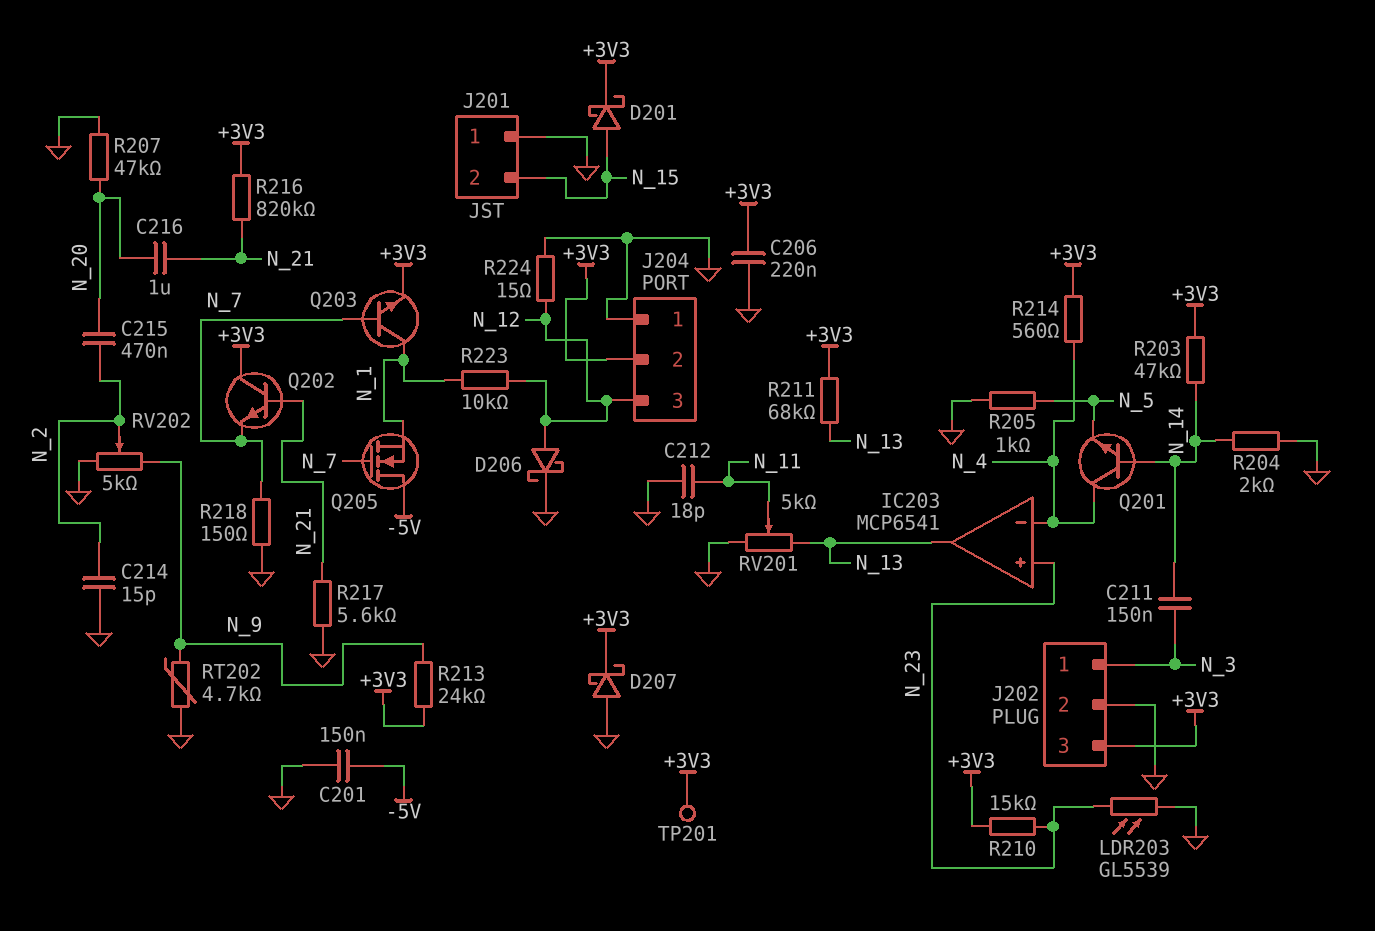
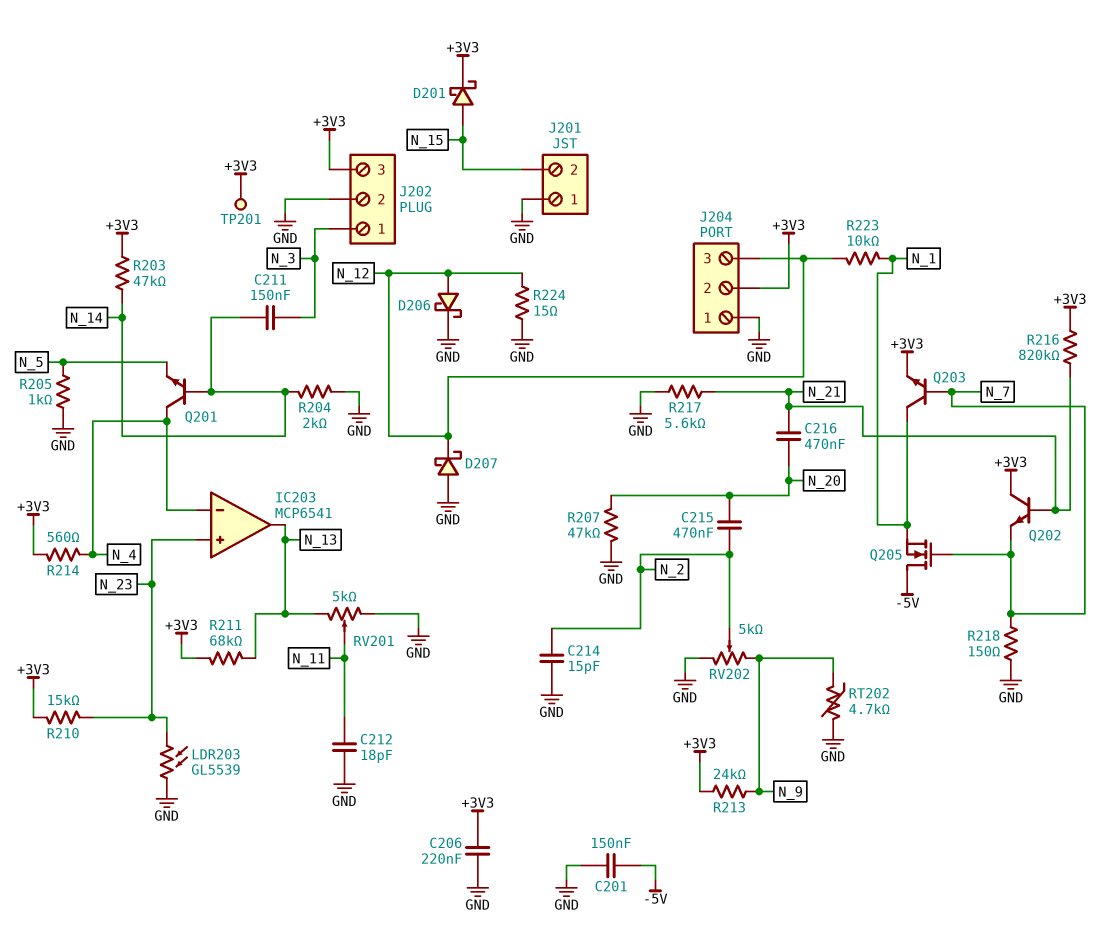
C216: 1uF (N_20, N_21) -> 470nF (N_20, N_21)
D207: schottky (A GND, K +3V3) -> schottky (A GND, K N_12)

